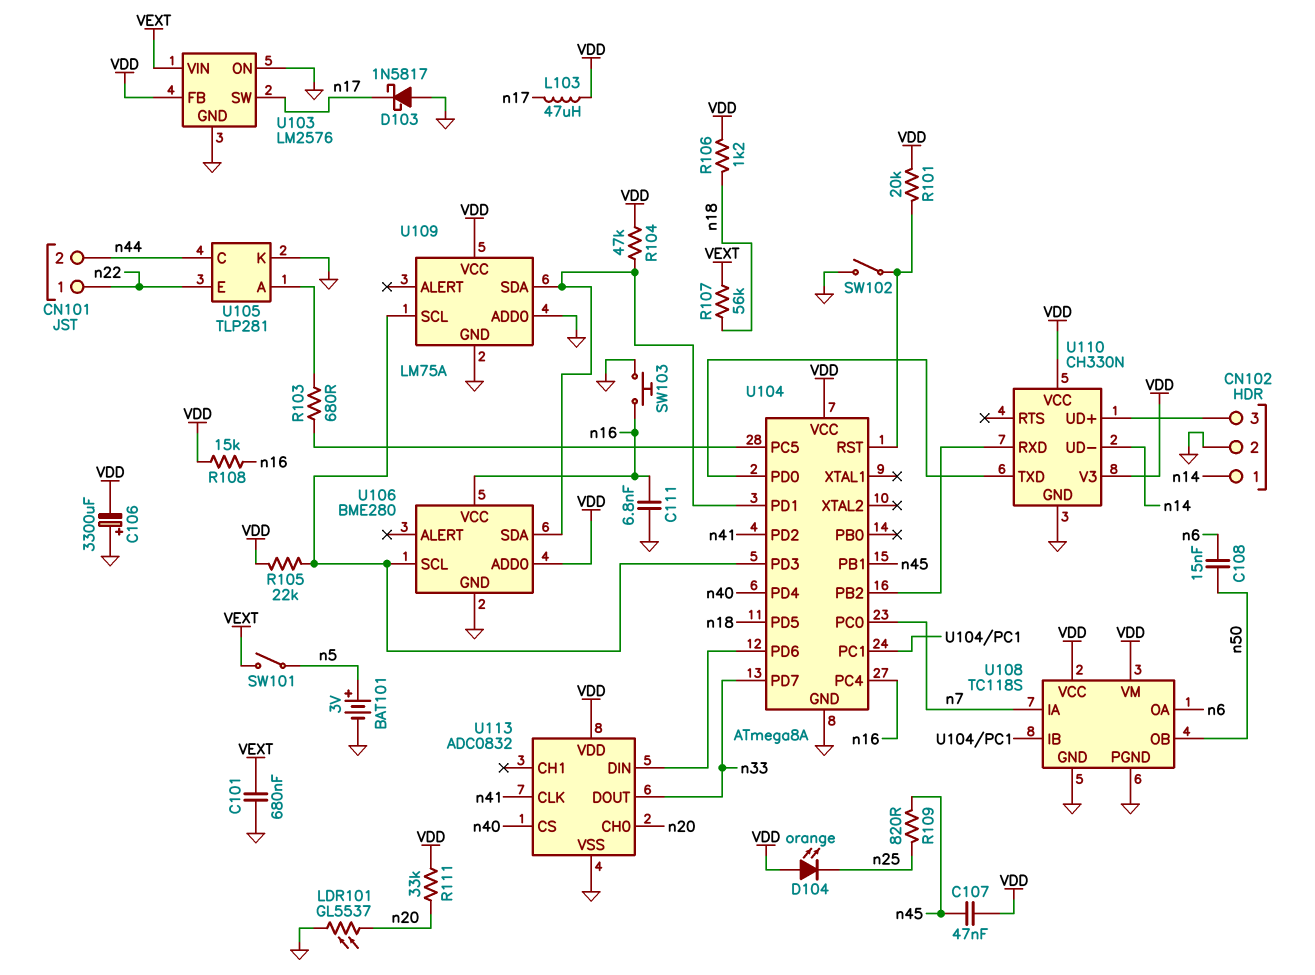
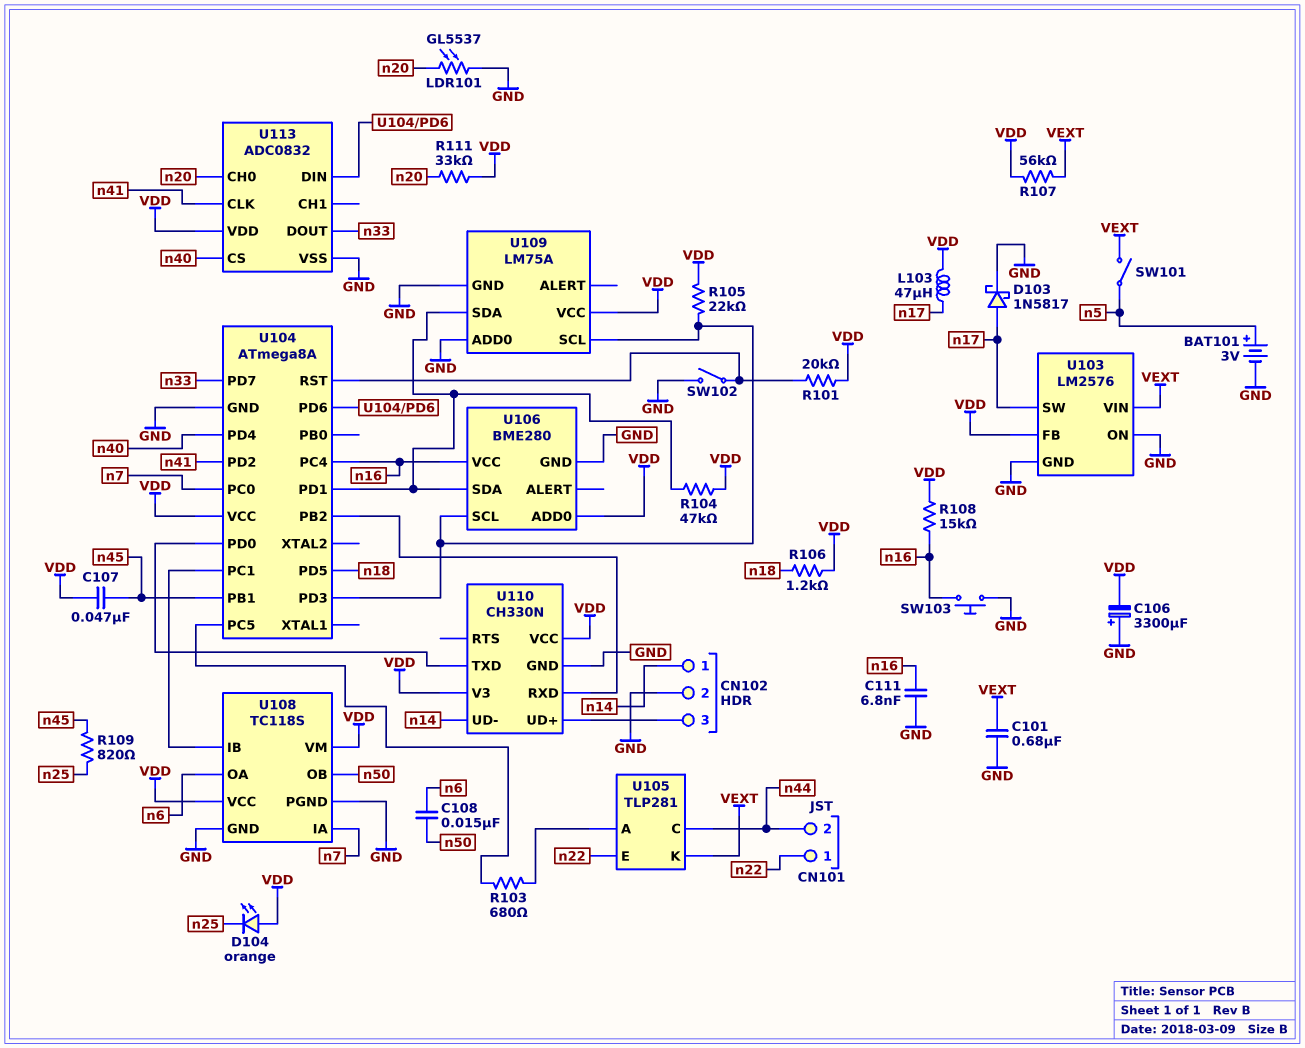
D103: schottky 1N5817 (A GND, K n17) -> schottky 1N5817 (A n17, K GND)
R107: 56k (VEXT, n18) -> 56k (VDD, VEXT)
U105 pin K: GND -> VEXT

